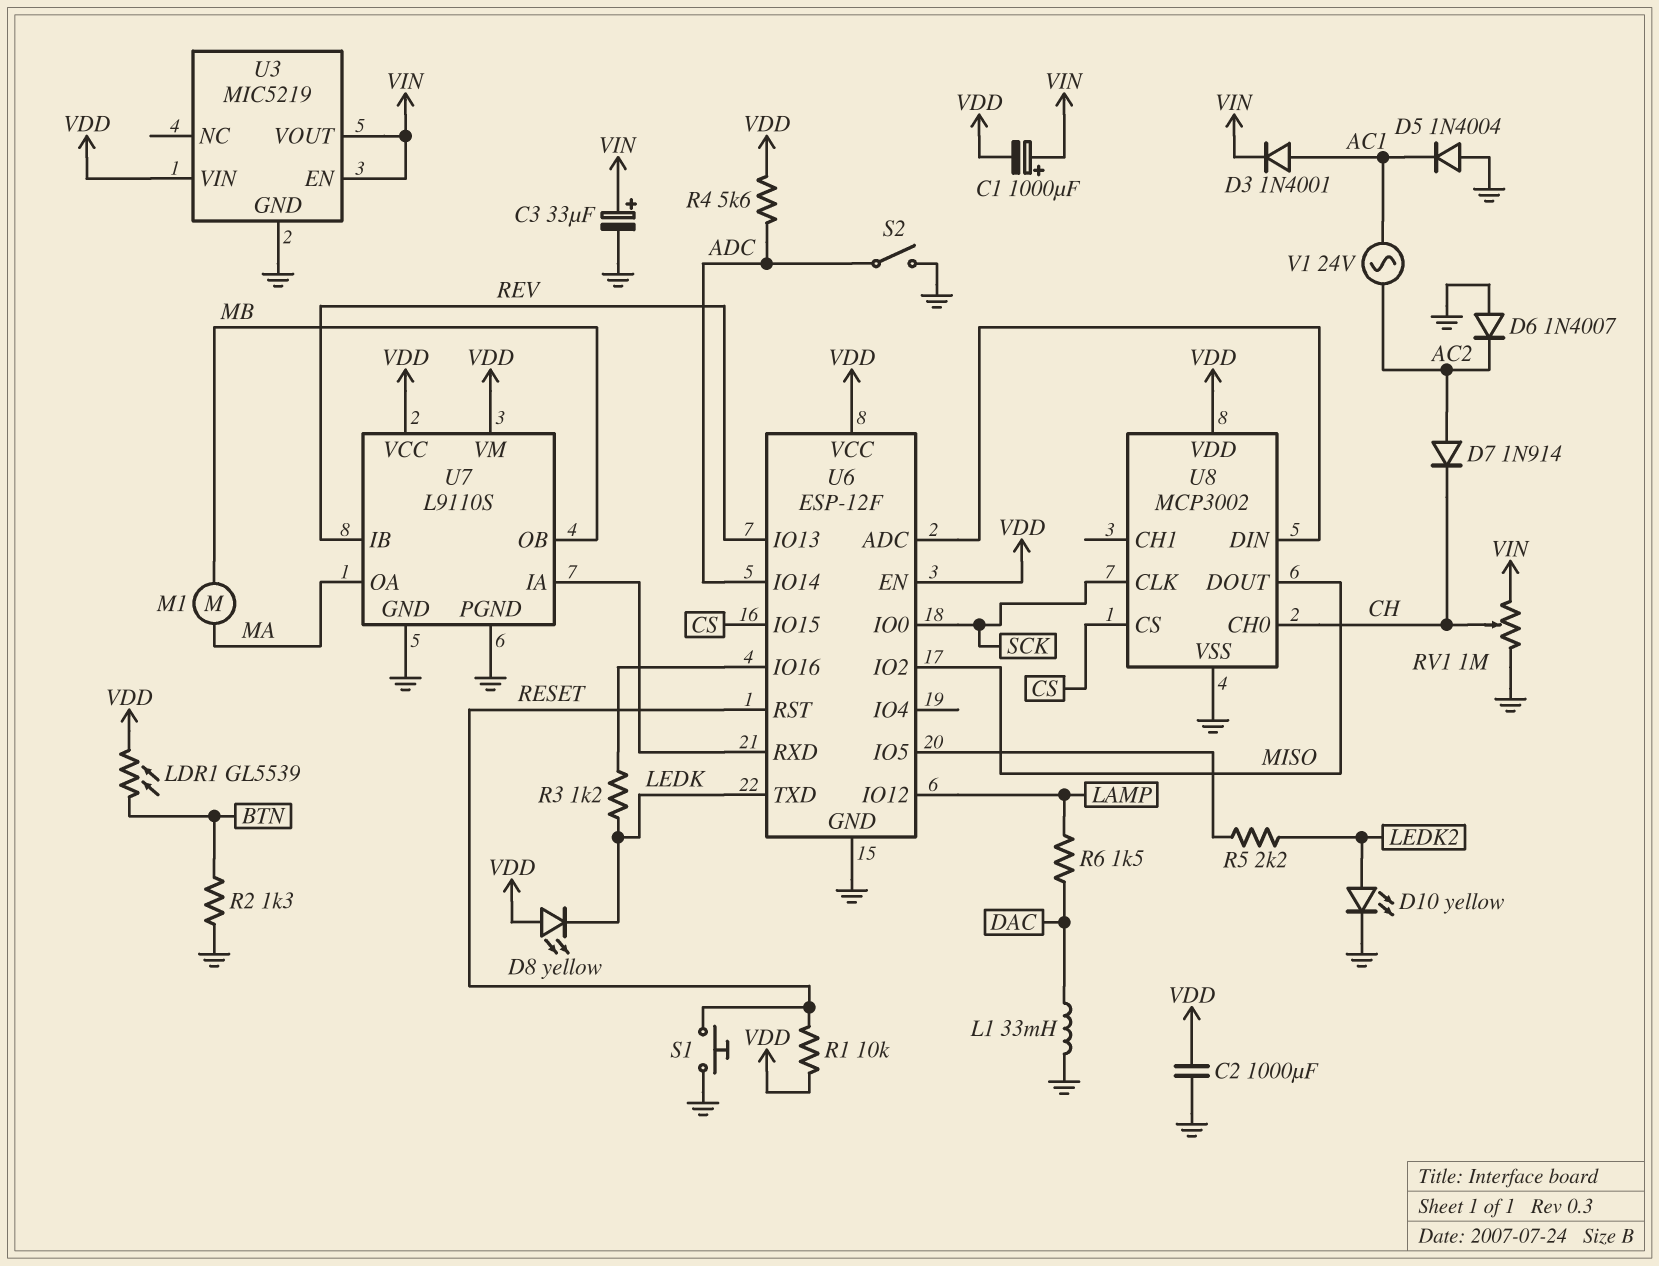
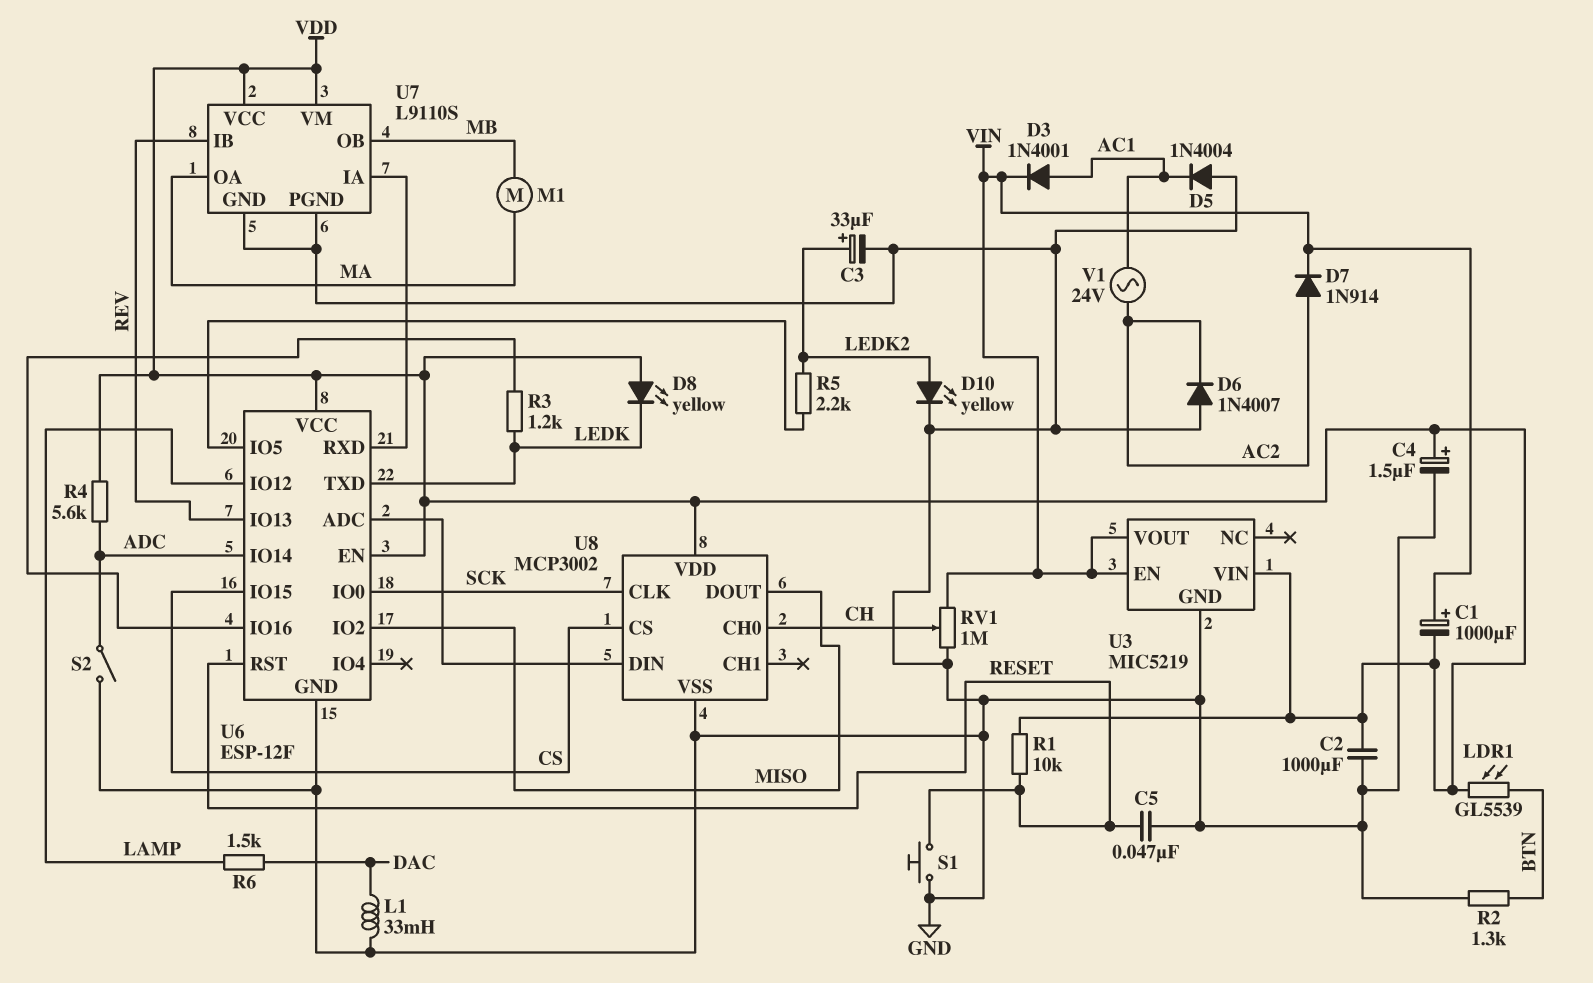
C3: 33uF (plus VIN, minus GND) -> 33uF (plus LEDK2, minus GND)
C4: none -> 1.5uF (plus VDD, minus GND)
C5: none -> 47nF (GND, RESET)
D7: diode 1N914 (A AC2, K CH) -> diode 1N914 (A AC2, K VIN)

